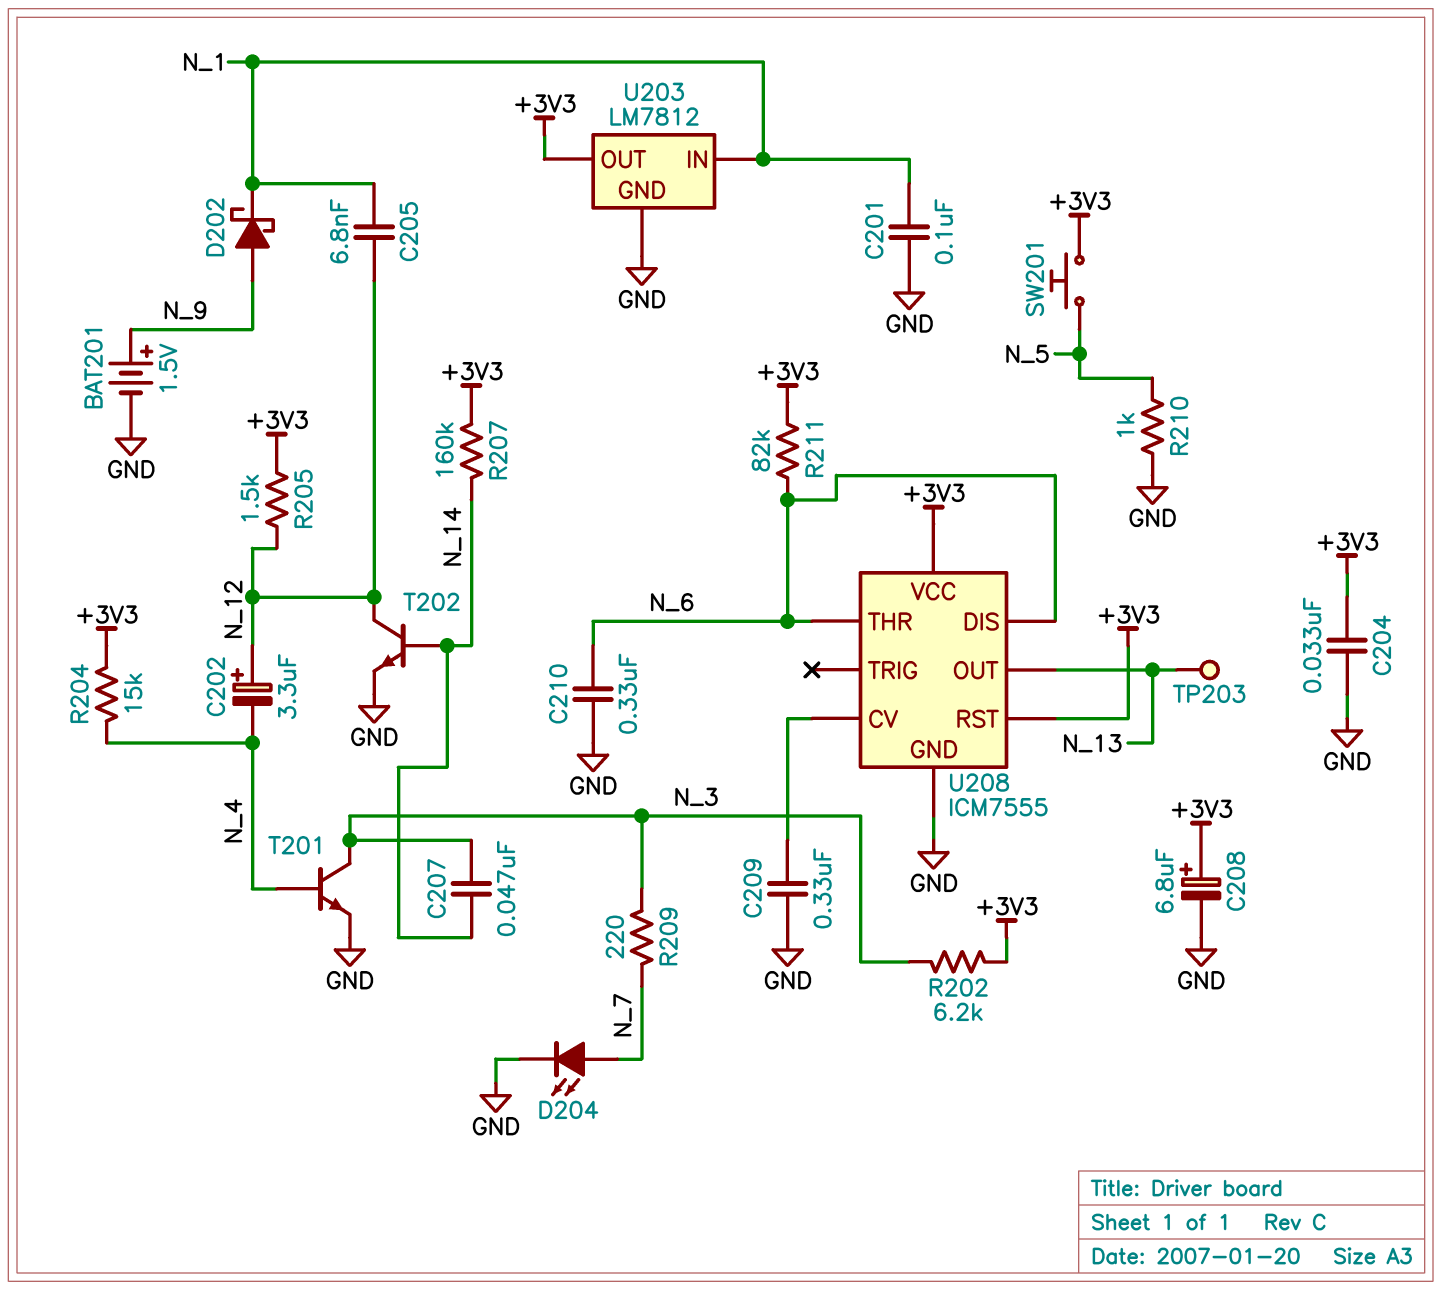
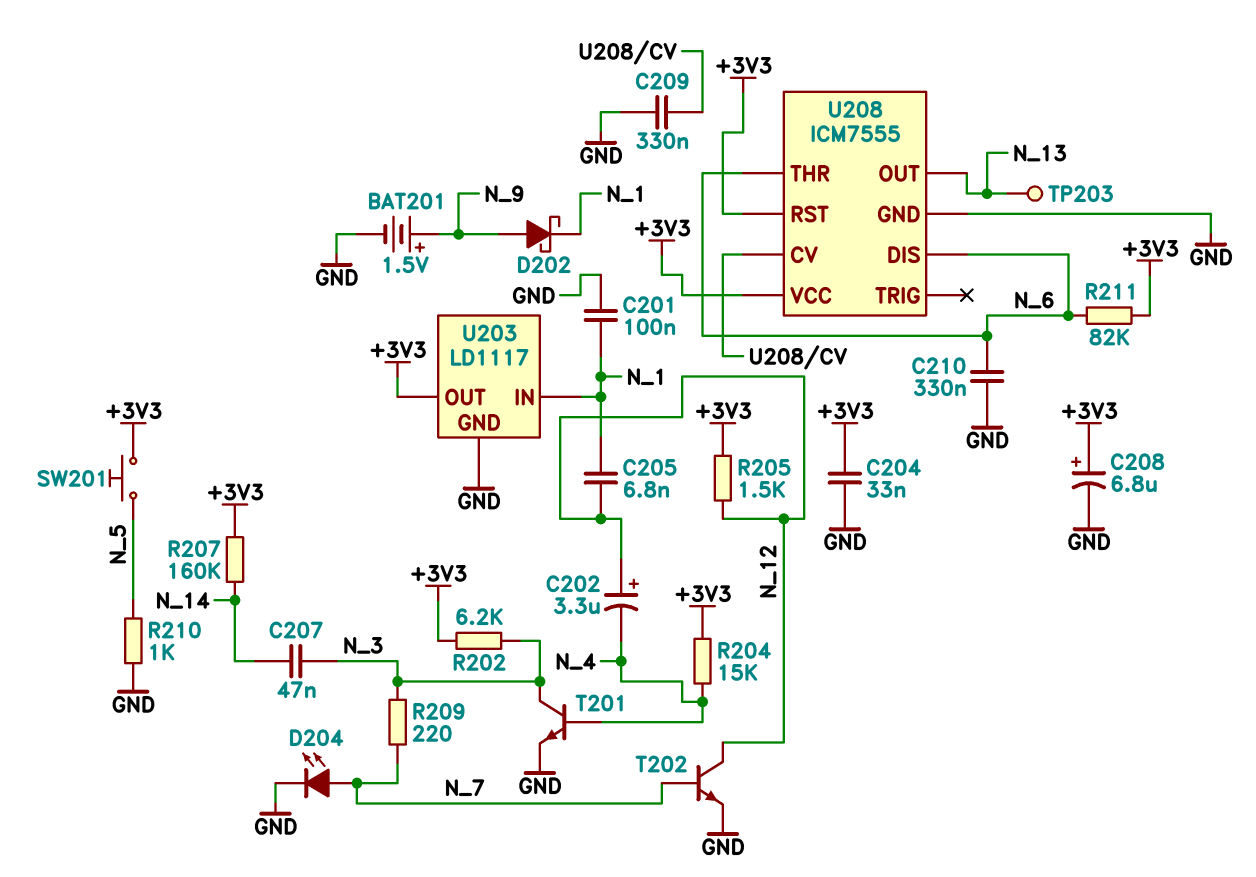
T202: NPN (B N_14, C N_12, E GND) -> NPN (B N_7, C N_12, E GND)
U203: LM7812 -> LD1117

